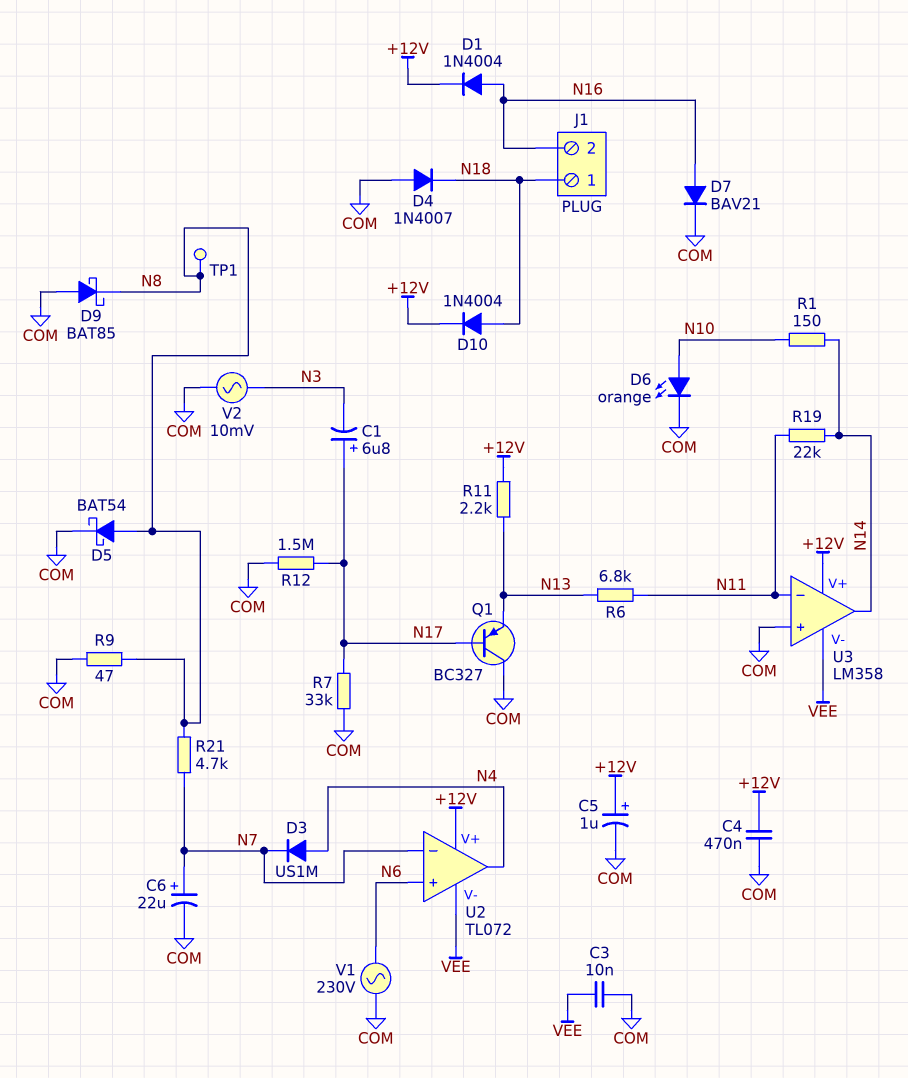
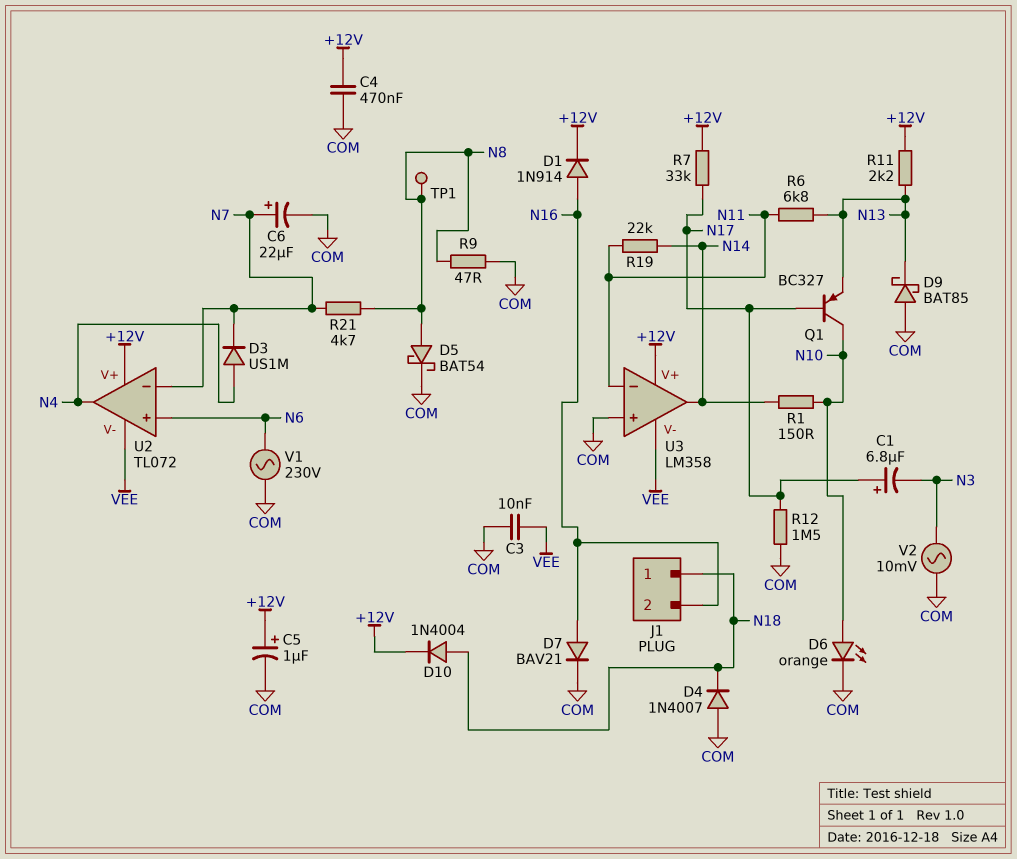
D1: diode 1N4004 (A N16, K +12V) -> diode 1N914 (A N16, K +12V)
D9: schottky BAT85 (A COM, K N8) -> schottky BAT85 (A COM, K N13)
Q1: PNP BC327 (B N17, C COM, E N13) -> PNP BC327 (B N17, C N10, E N13)
R7: 33k (COM, N17) -> 33k (+12V, N17)

